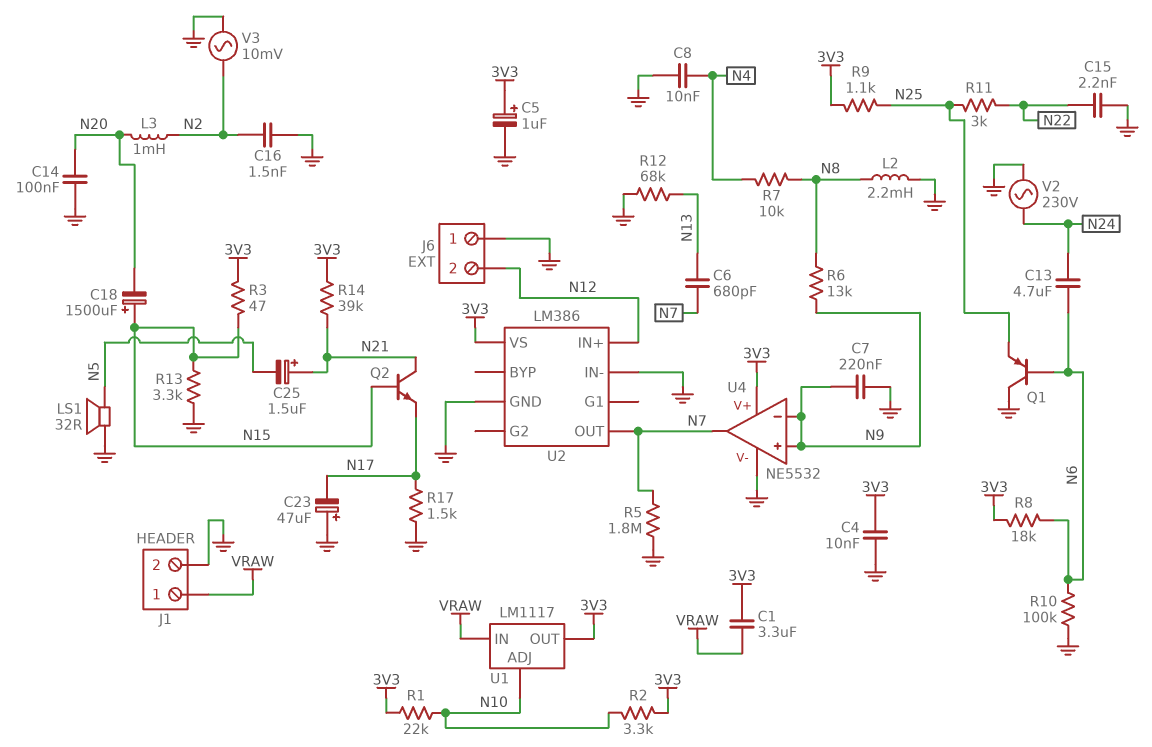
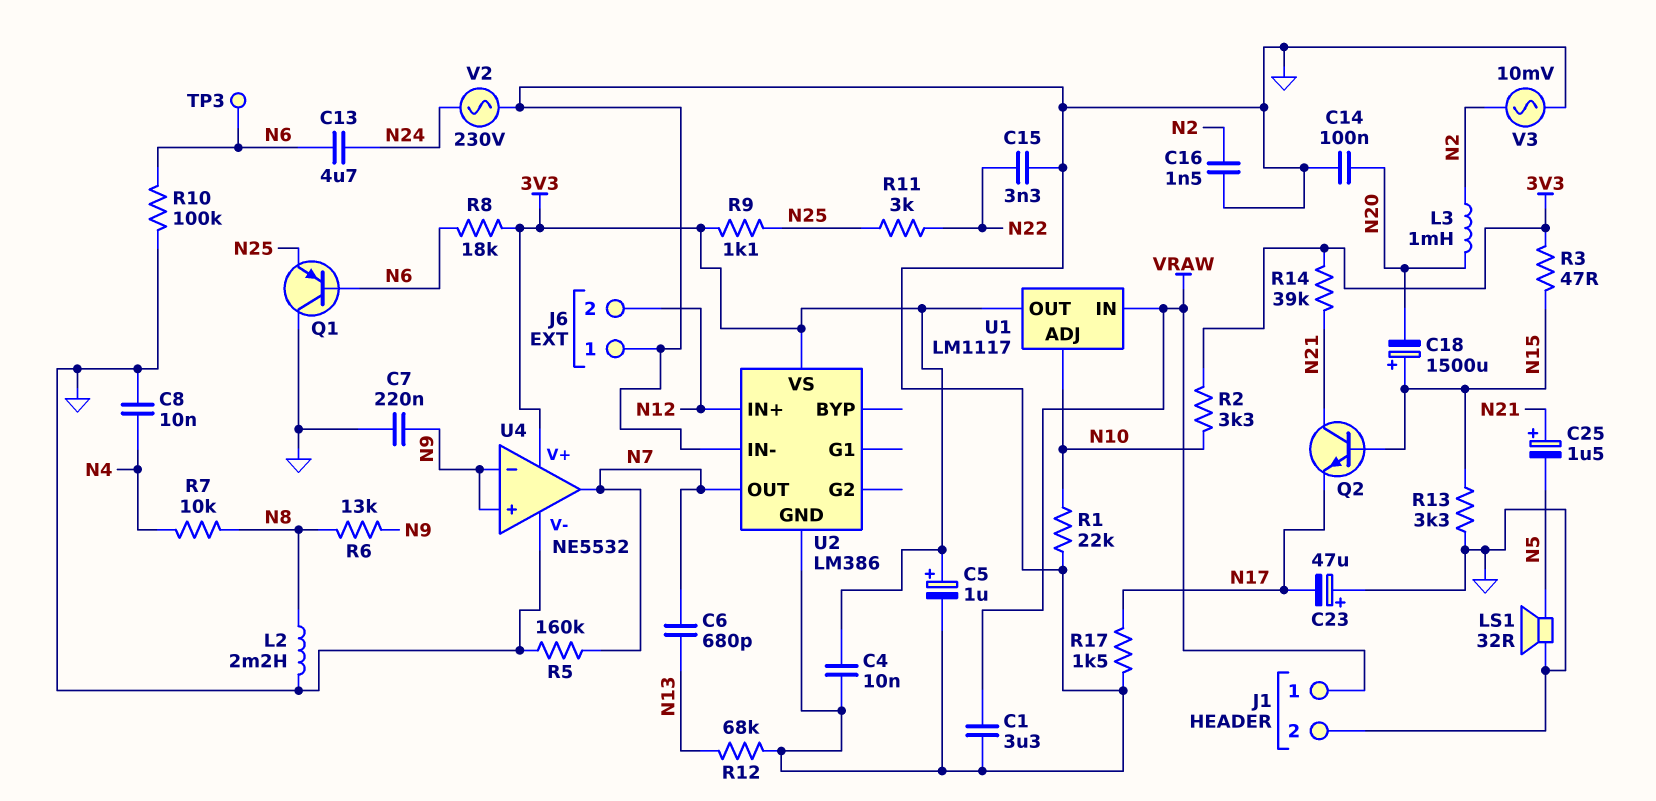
C1: 3.3uF (3V3, VRAW) -> 3.3uF (GND, VRAW)
C15: 2.2nF (GND, N22) -> 3.3nF (GND, N22)
R1: 22k (3V3, N10) -> 22k (GND, N10)
R5: 1.8M (GND, N7) -> 160k (GND, N7)
TP3: none -> test point (N6)

